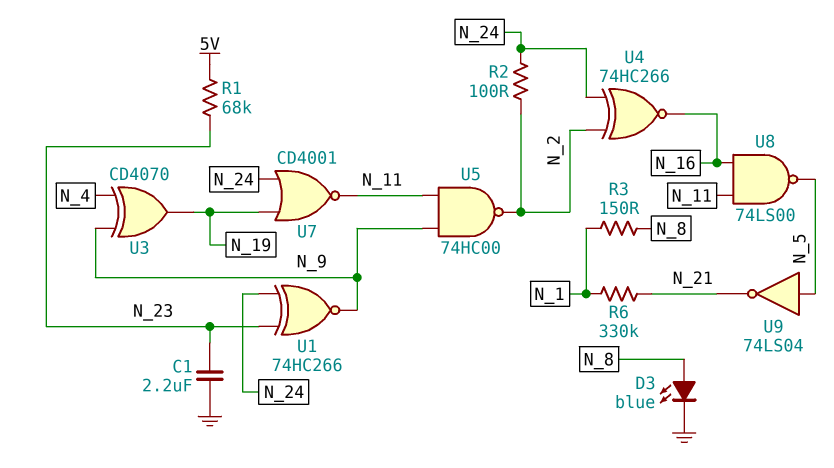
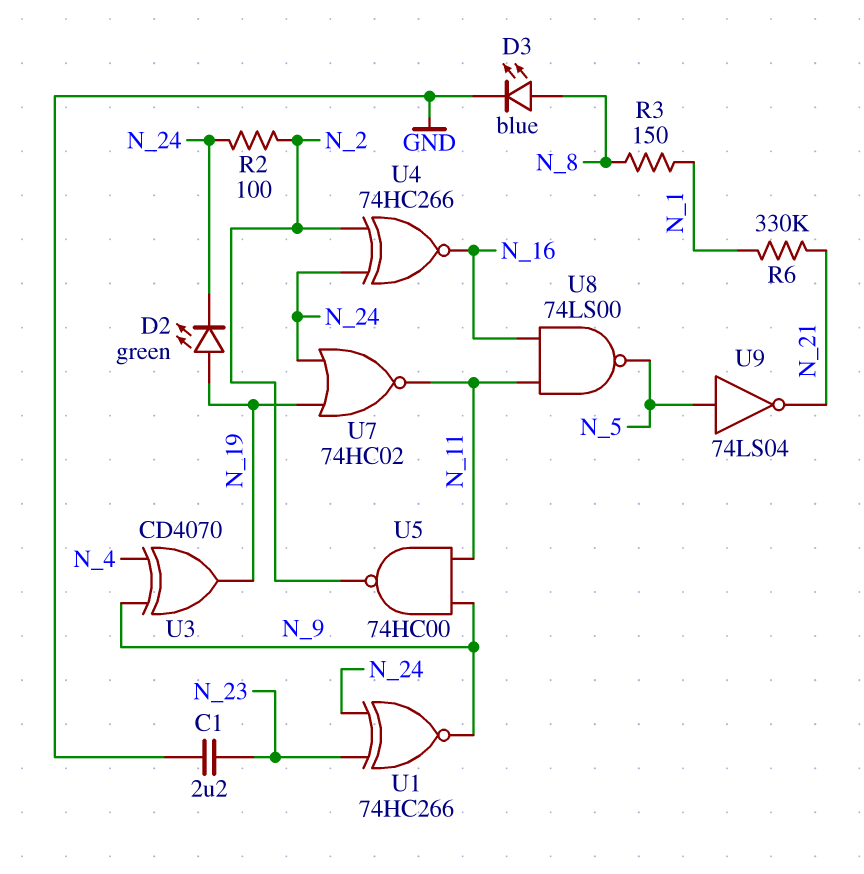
D2: none -> LED green (A N_19, K N_24)
R1: 68k (5V, N_23) -> none
U7: NOR CD4001 (in N_19, in N_24, out N_11) -> NOR 74HC02 (in N_19, in N_24, out N_11)

